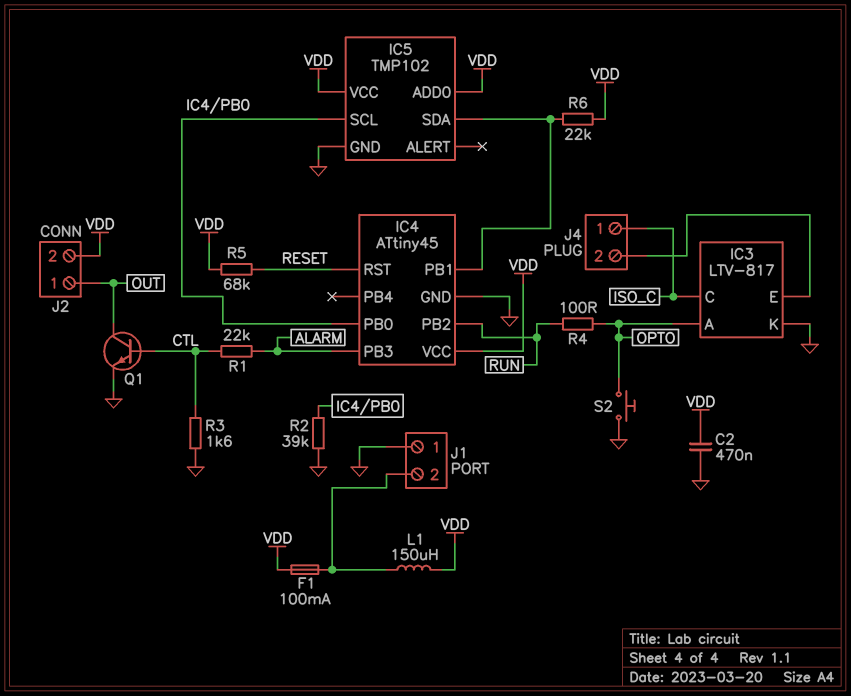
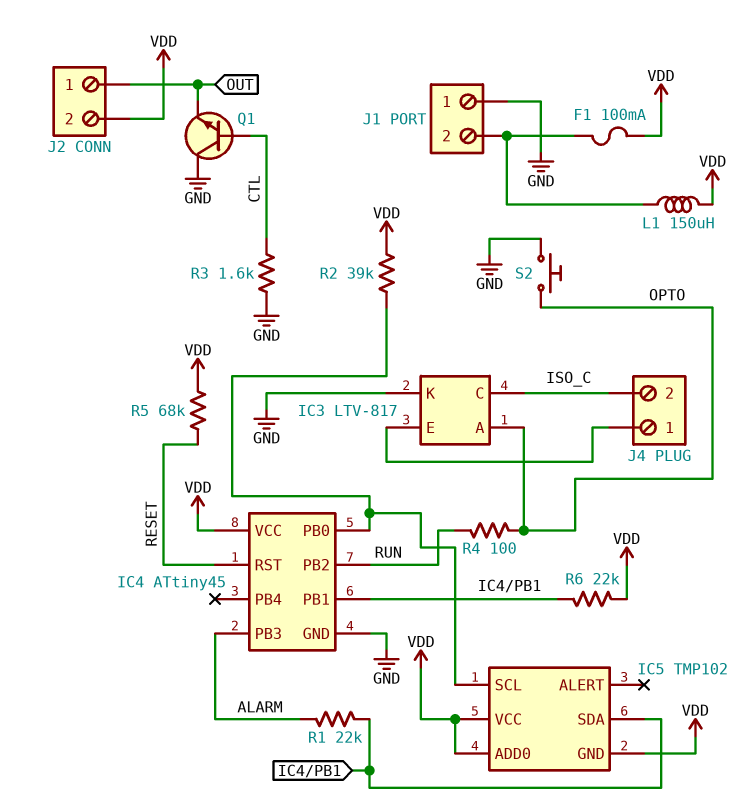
C2: 470nF (GND, VDD) -> none
IC5 pin GND: GND -> VDD
J4 pin 1: ISO_C -> IC3/E
J4 pin 2: IC3/E -> ISO_C
Q1: NPN (B CTL, C OUT, E GND) -> NPN (B CTL, C GND, E OUT)
R1: 22k (ALARM, CTL) -> 22k (ALARM, IC4/PB1)
R2: 39k (GND, IC4/PB0) -> 39k (IC4/PB0, VDD)

